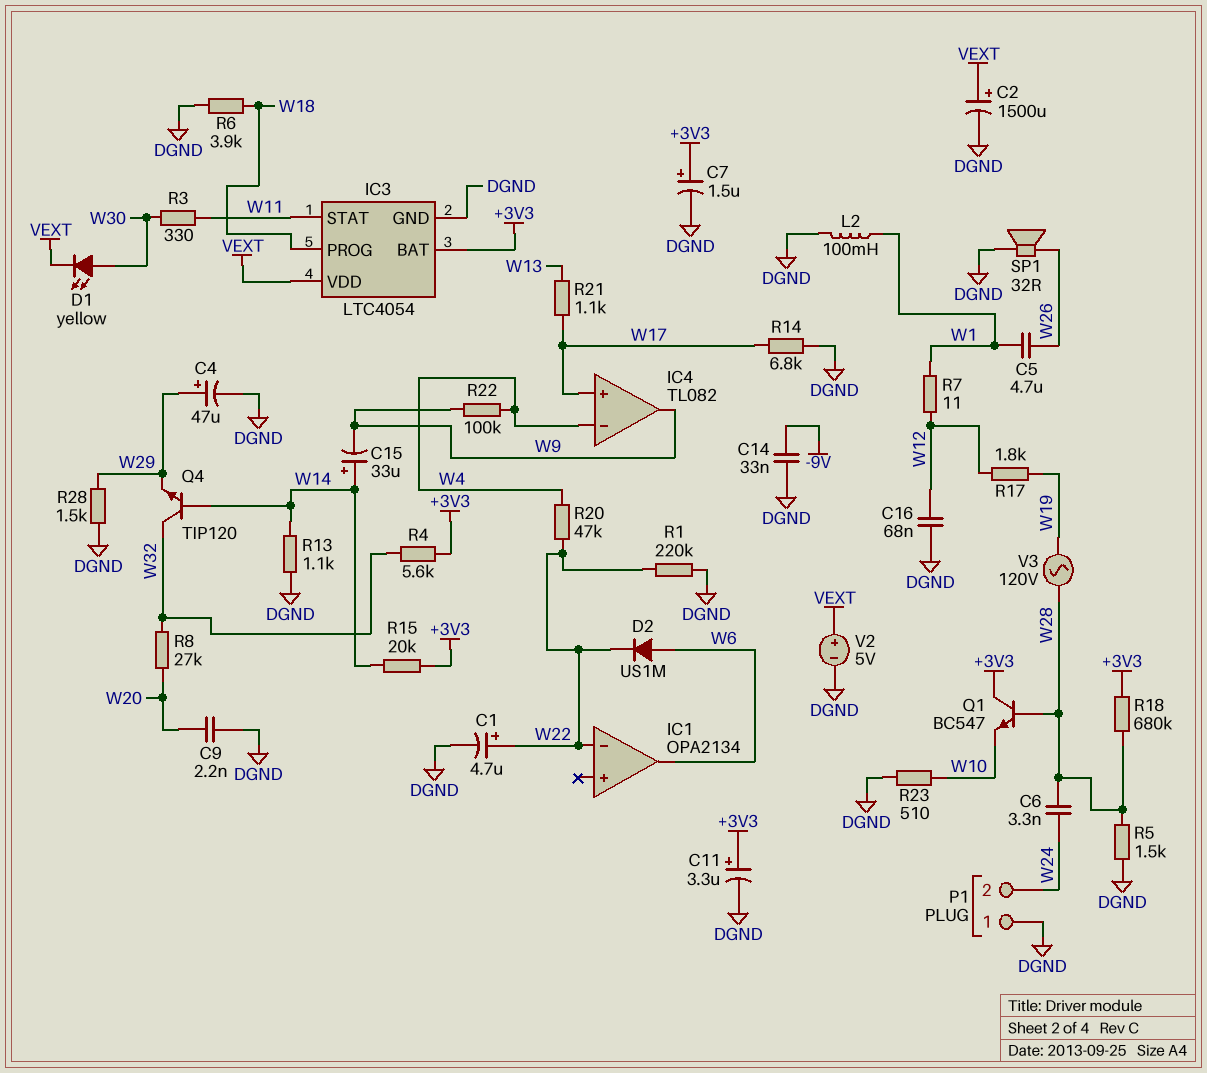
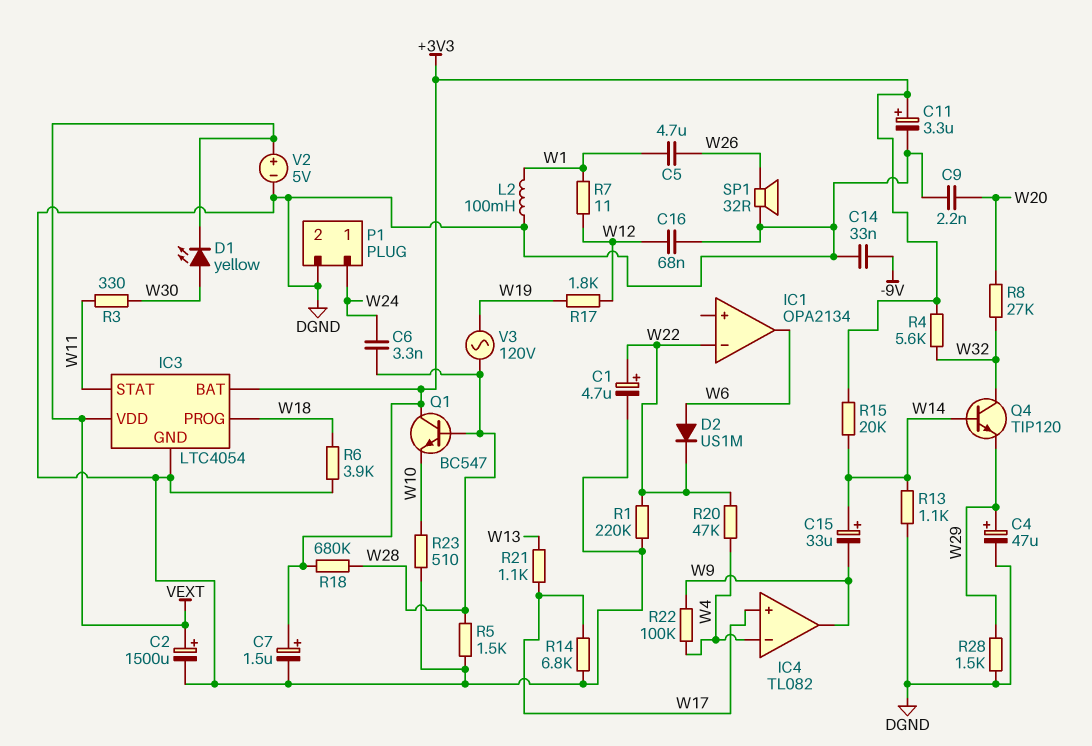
P1 pin 1: DGND -> W24
P1 pin 2: W24 -> DGND

